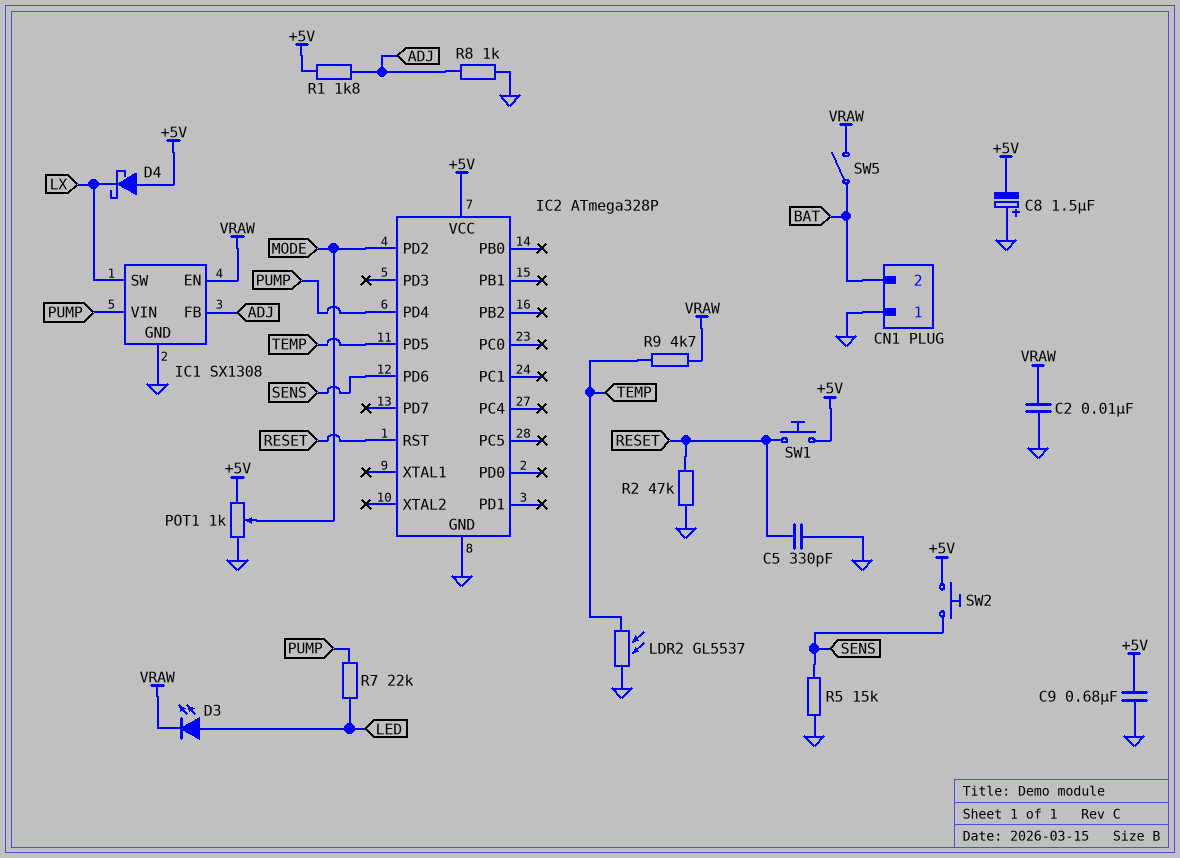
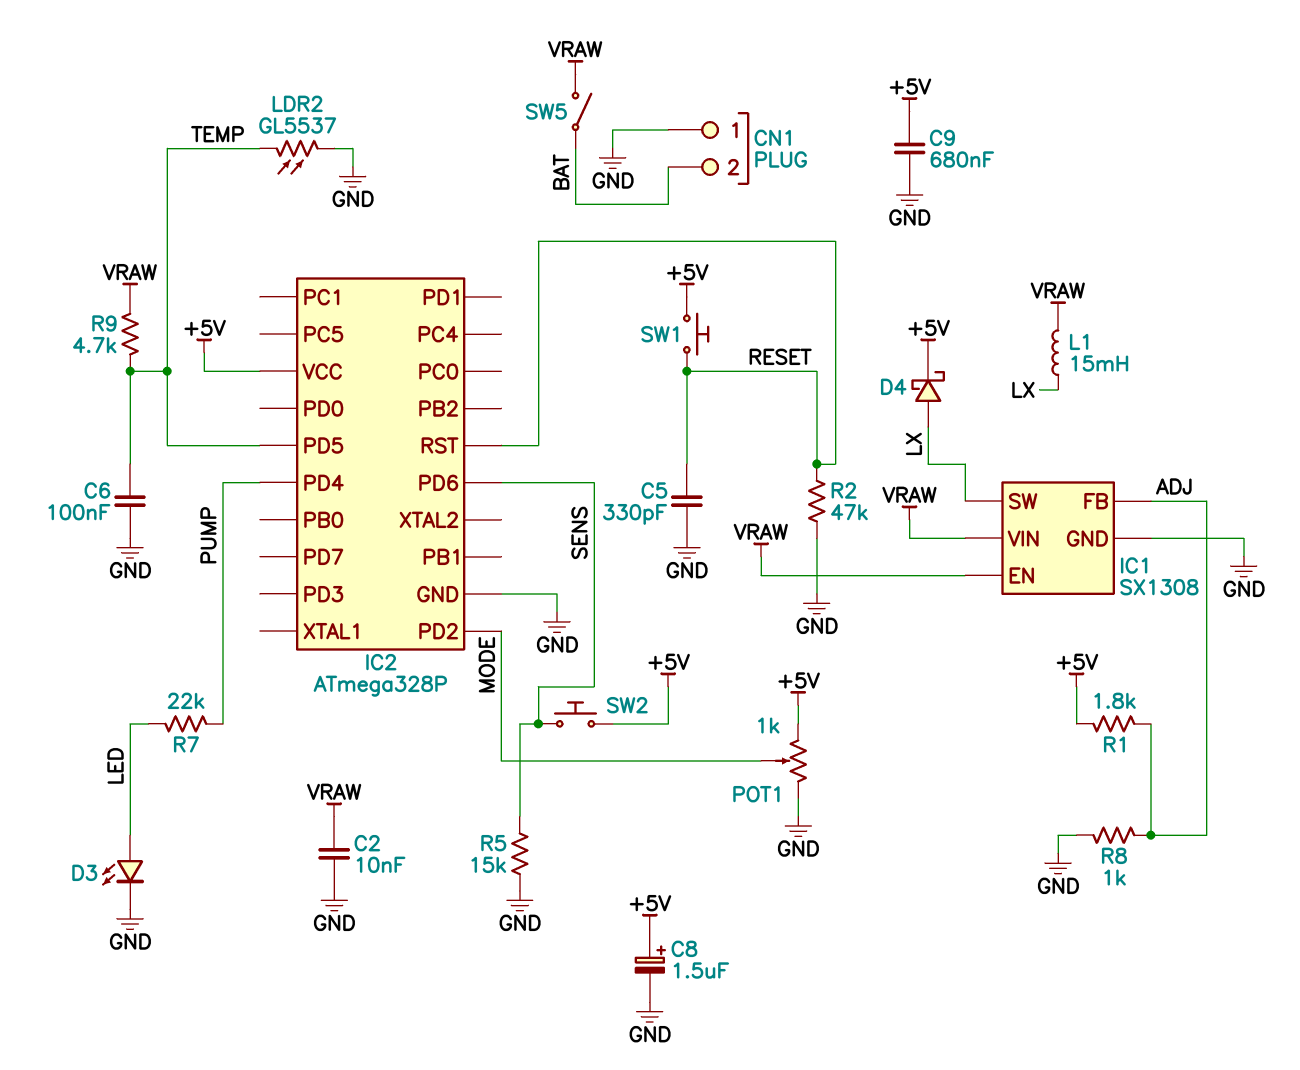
C6: none -> 100nF (GND, TEMP)
C8: 1.5uF (plus GND, minus +5V) -> 1.5uF (plus +5V, minus GND)
D3: LED (A LED, K VRAW) -> LED (A LED, K GND)
D4: schottky (A +5V, K LX) -> schottky (A LX, K +5V)
IC1 pin VIN: PUMP -> VRAW
L1: none -> 15mH (LX, VRAW)

